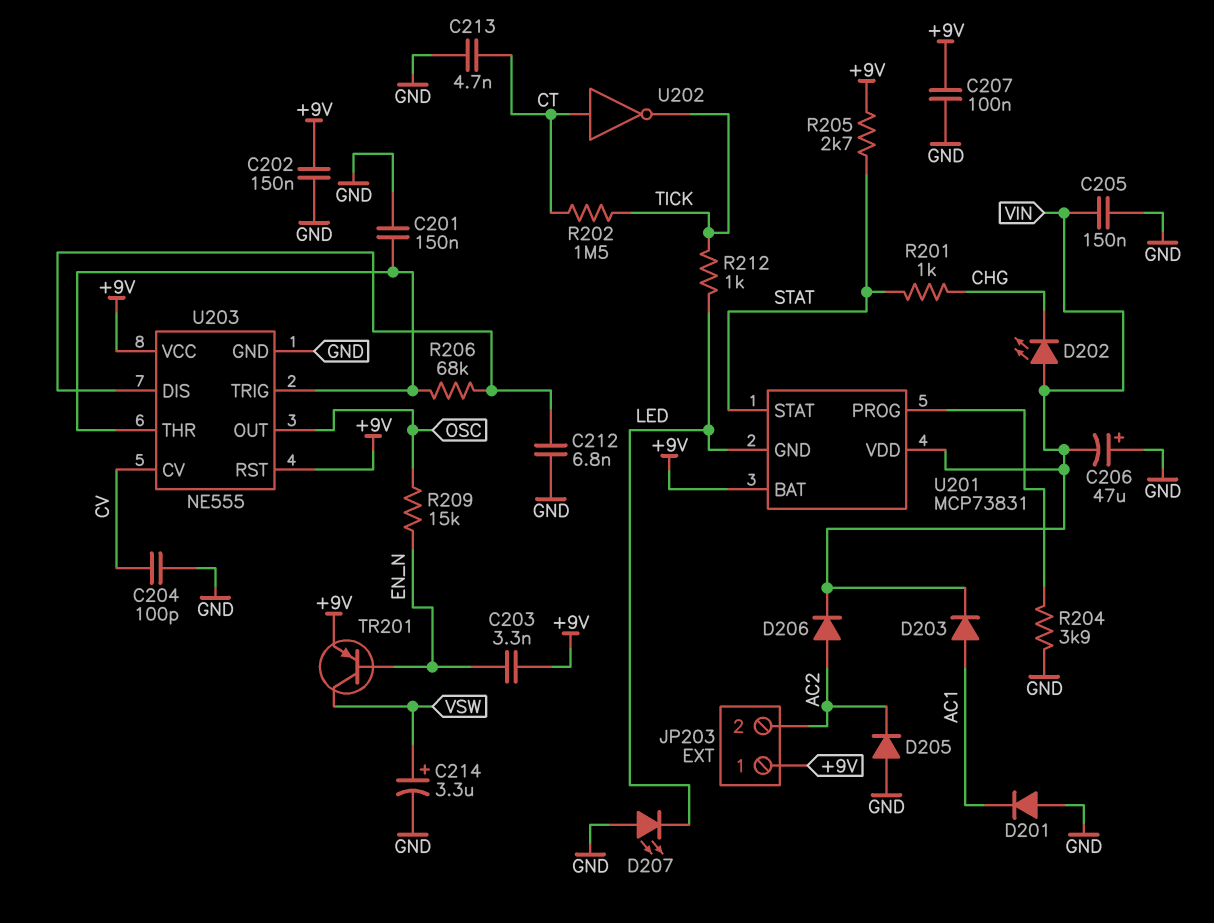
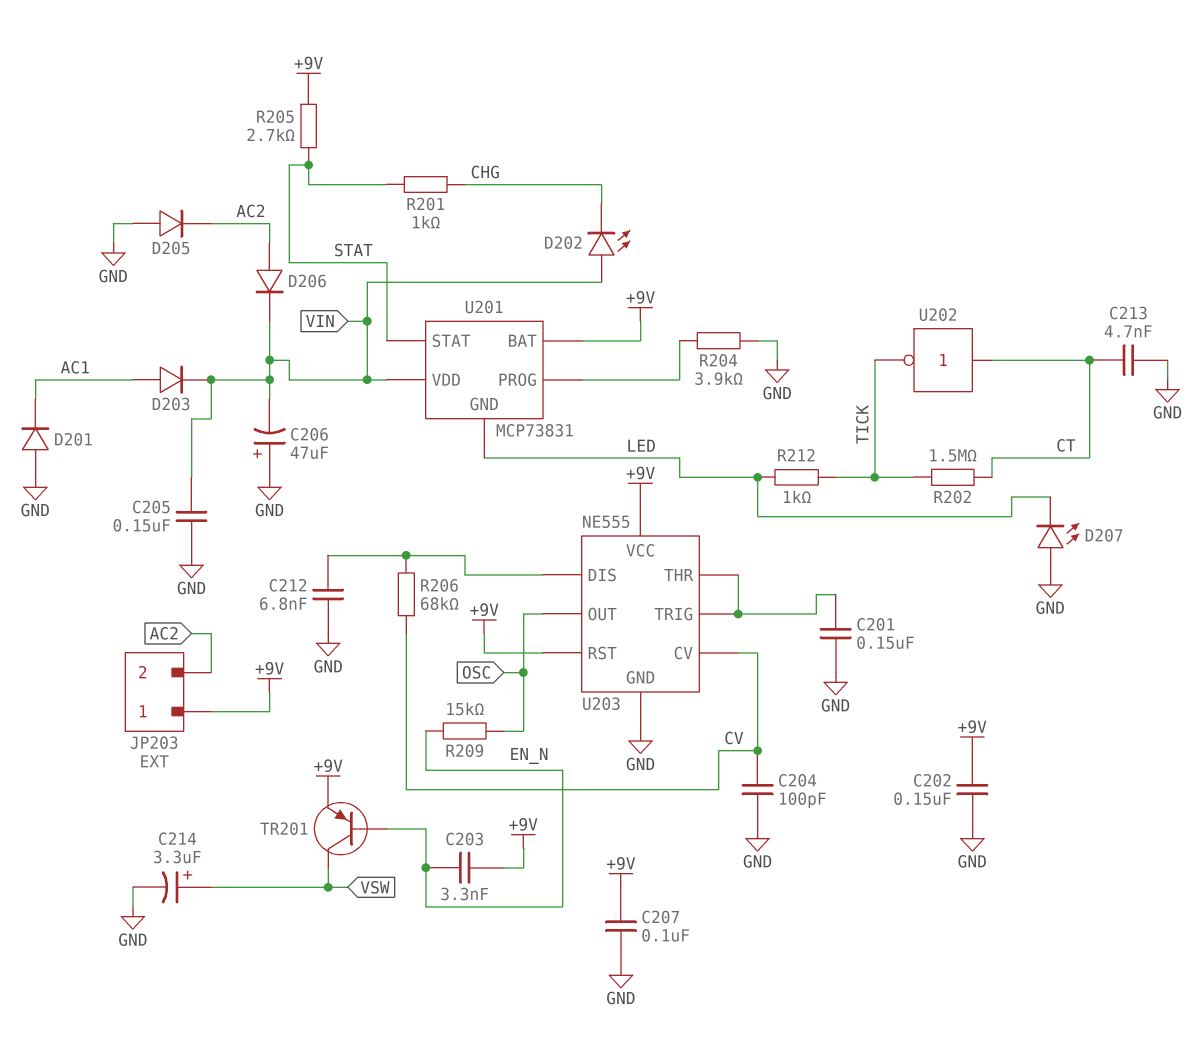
R206: 68k (U203/DIS, U203/THR) -> 68k (CV, U203/DIS)

